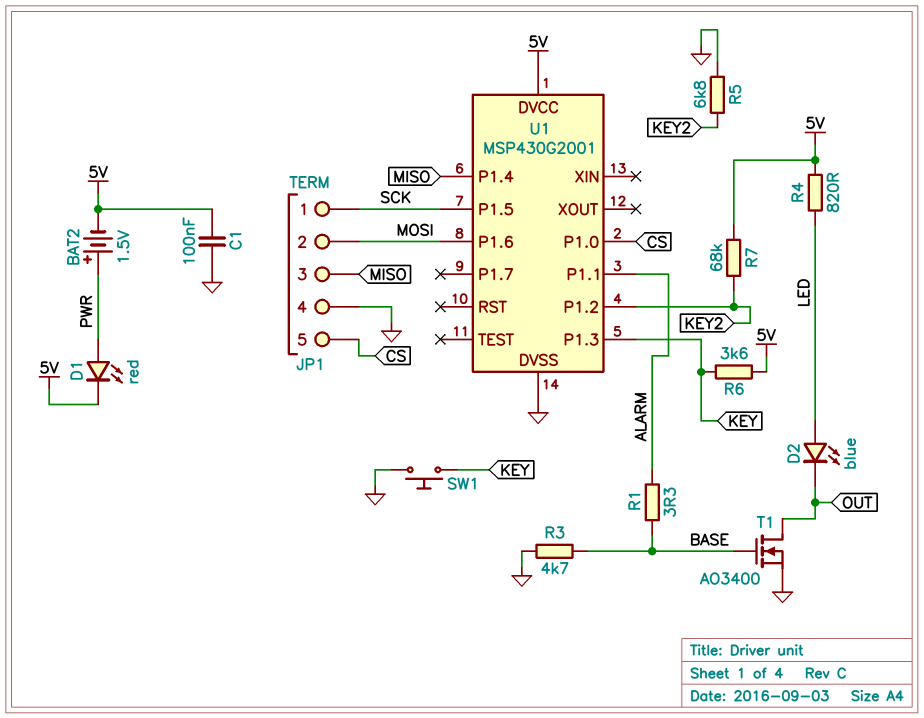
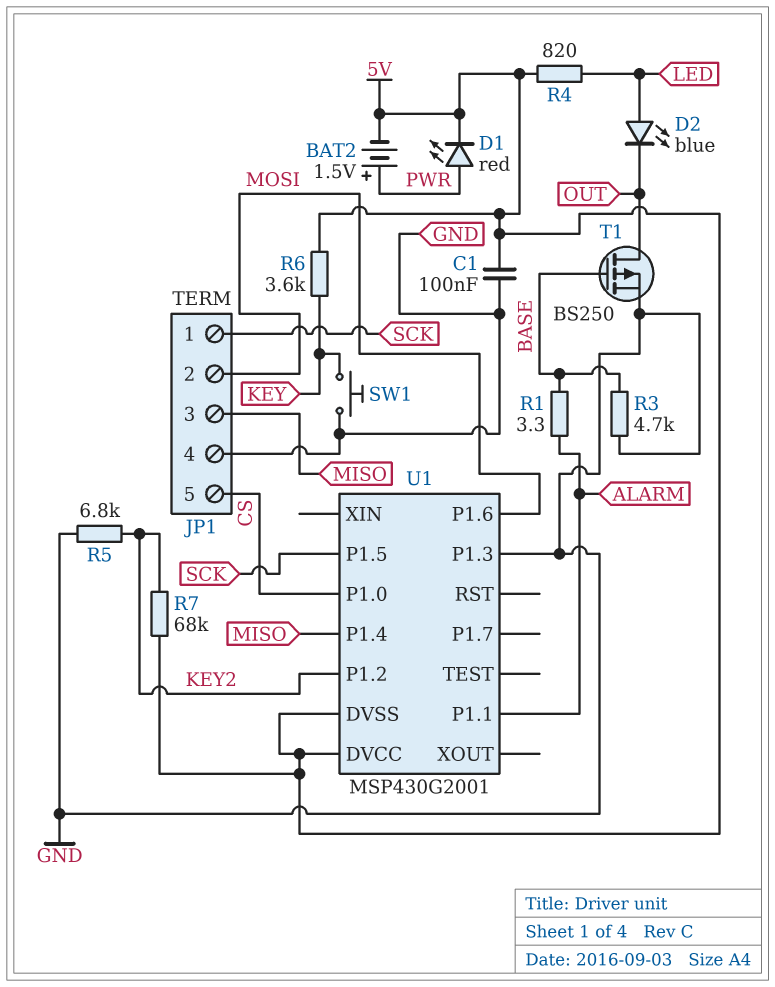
T1: NMOS AO3400 (G BASE, D OUT, S GND) -> PMOS BS250 (G BASE, D OUT, S GND)
U1 pin DVSS: GND -> 5V
U1 pin P1.3: KEY -> GND

